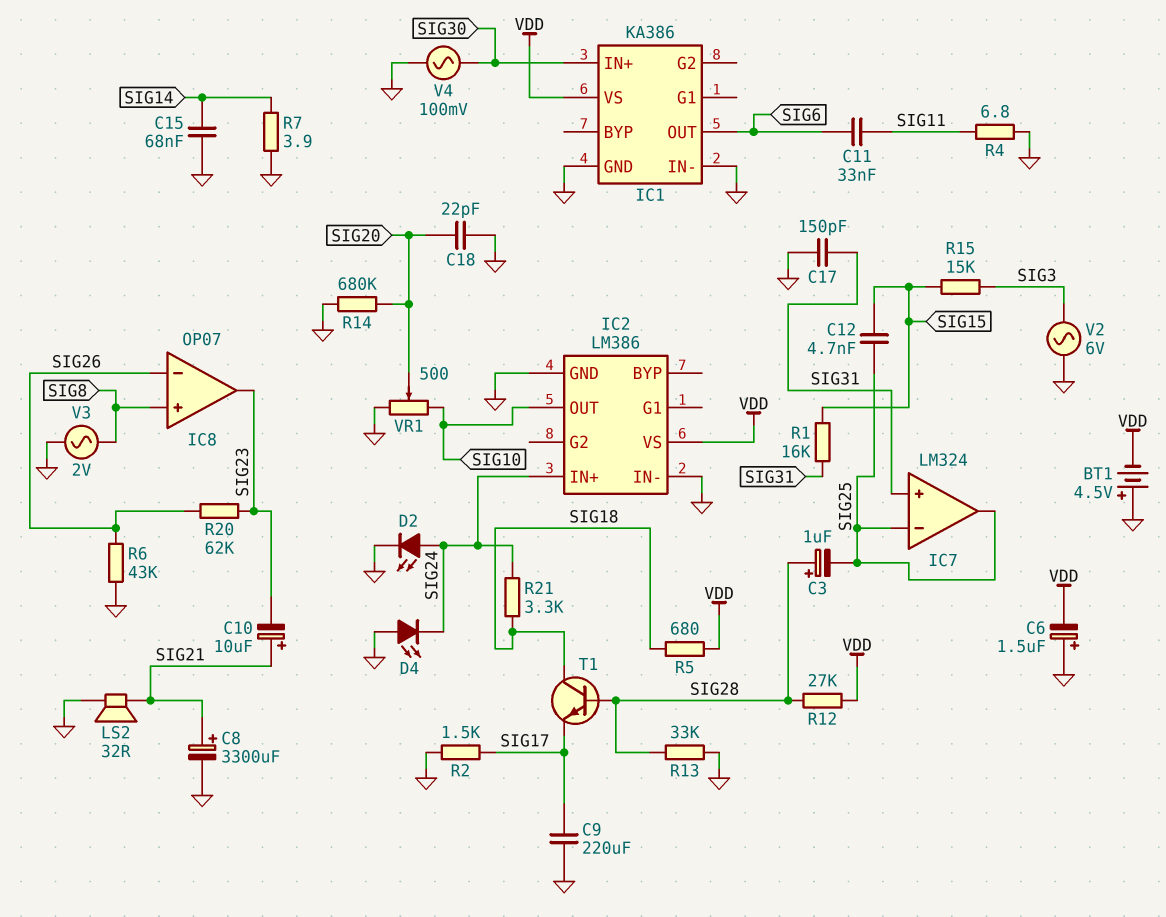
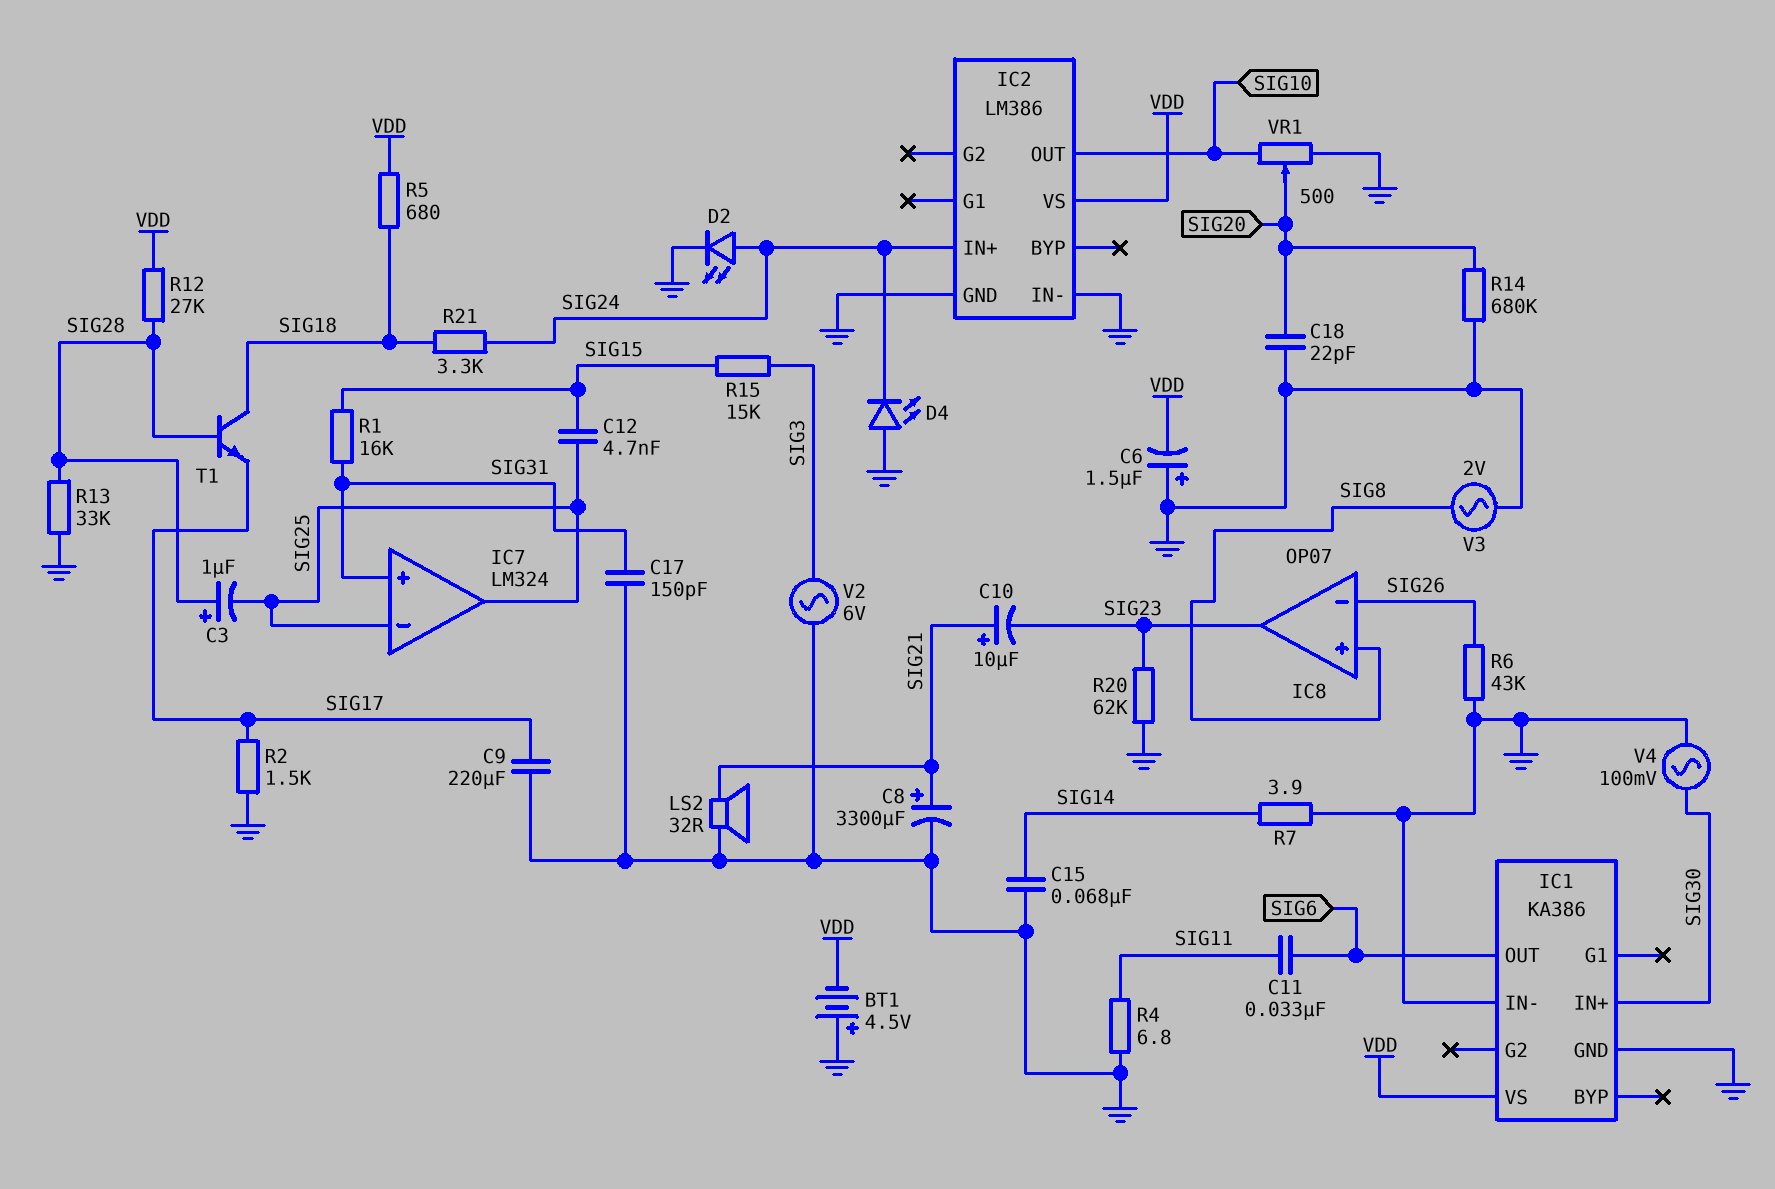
R20: 62k (SIG23, SIG26) -> 62k (GND, SIG23)

